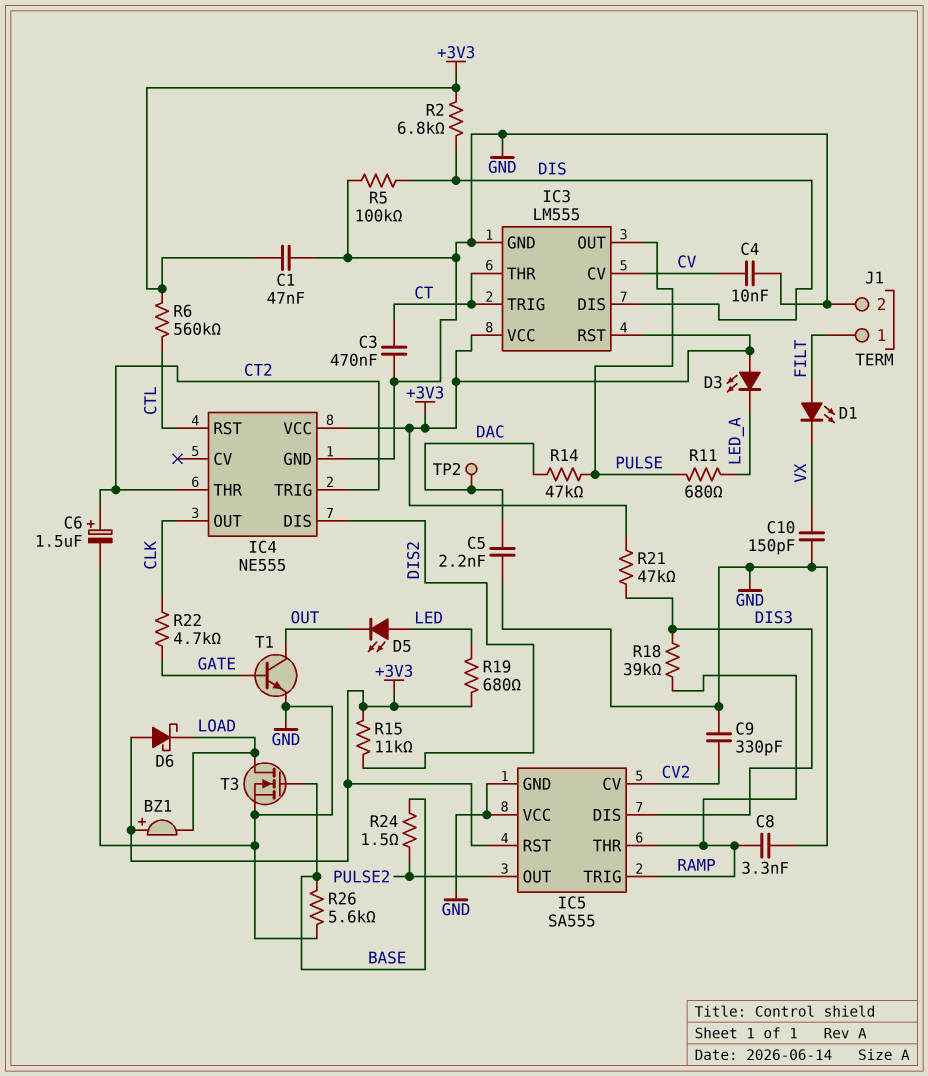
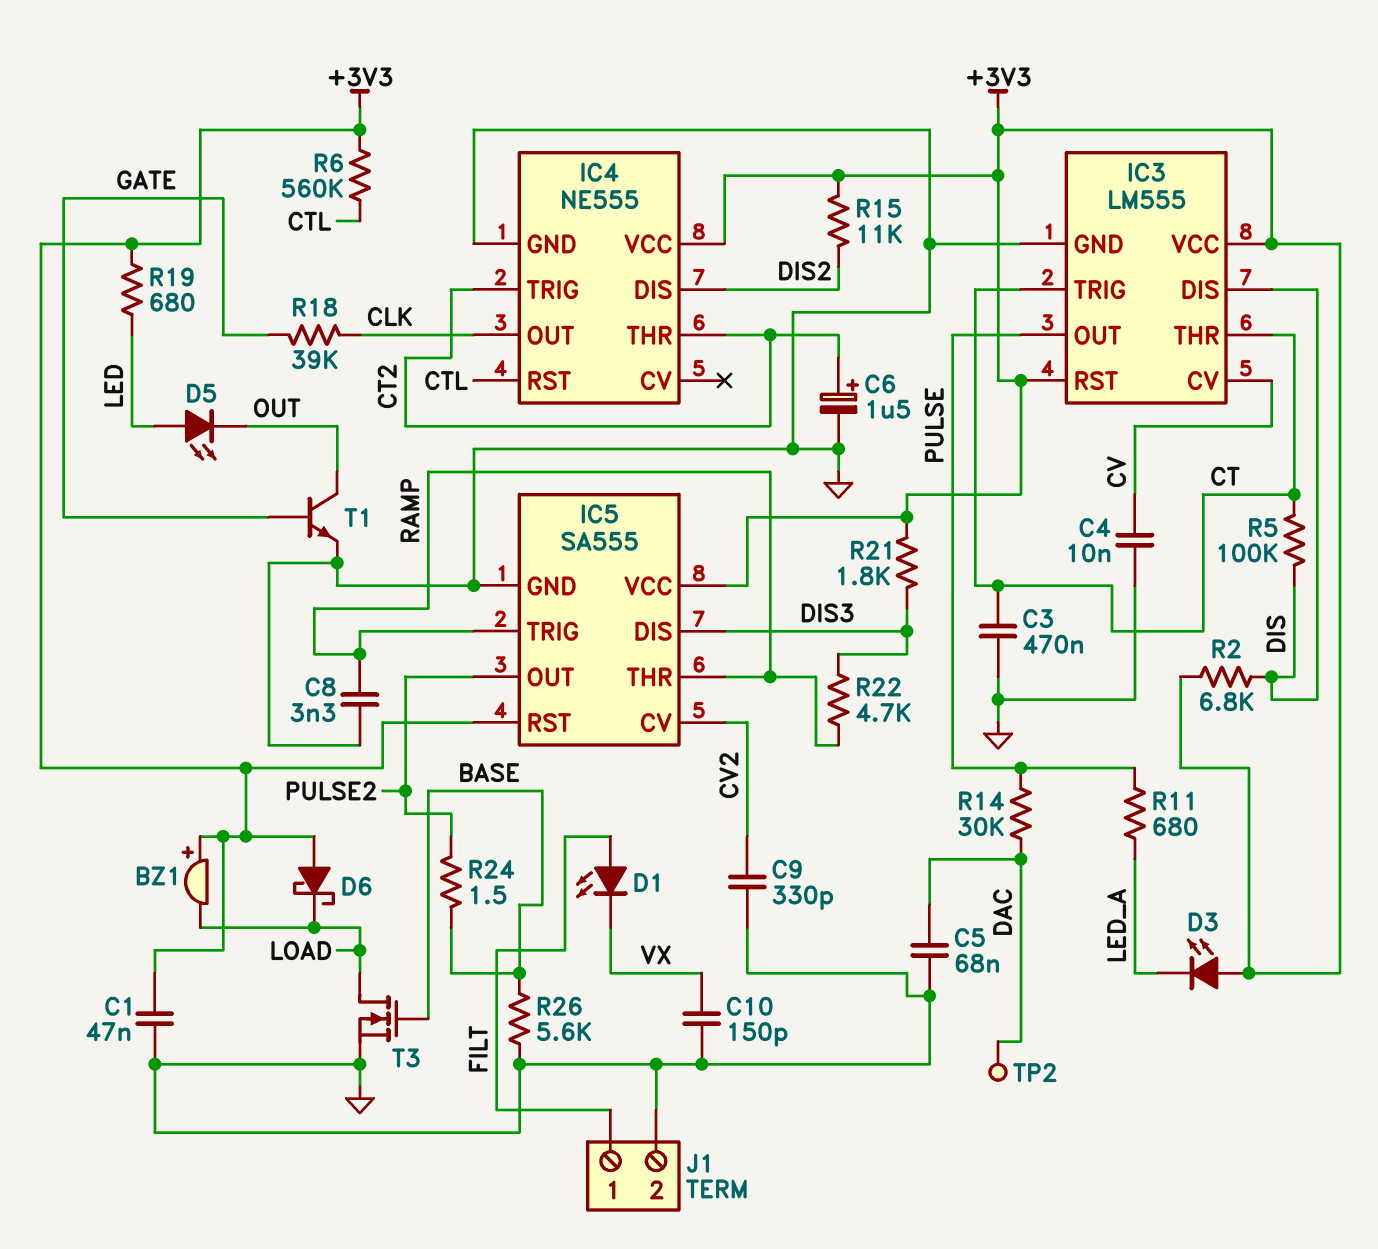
C5: 2.2nF (DAC, GND) -> 68nF (DAC, GND)
IC5 pin VCC: GND -> +3V3
R5: 100k (DIS, GND) -> 100k (CT, DIS)
R14: 47k (DAC, PULSE) -> 30k (DAC, PULSE)
R18: 39k (DIS3, RAMP) -> 39k (CLK, GATE)
R21: 47k (+3V3, DIS3) -> 1.8k (+3V3, DIS3)
R22: 4.7k (CLK, GATE) -> 4.7k (DIS3, RAMP)

